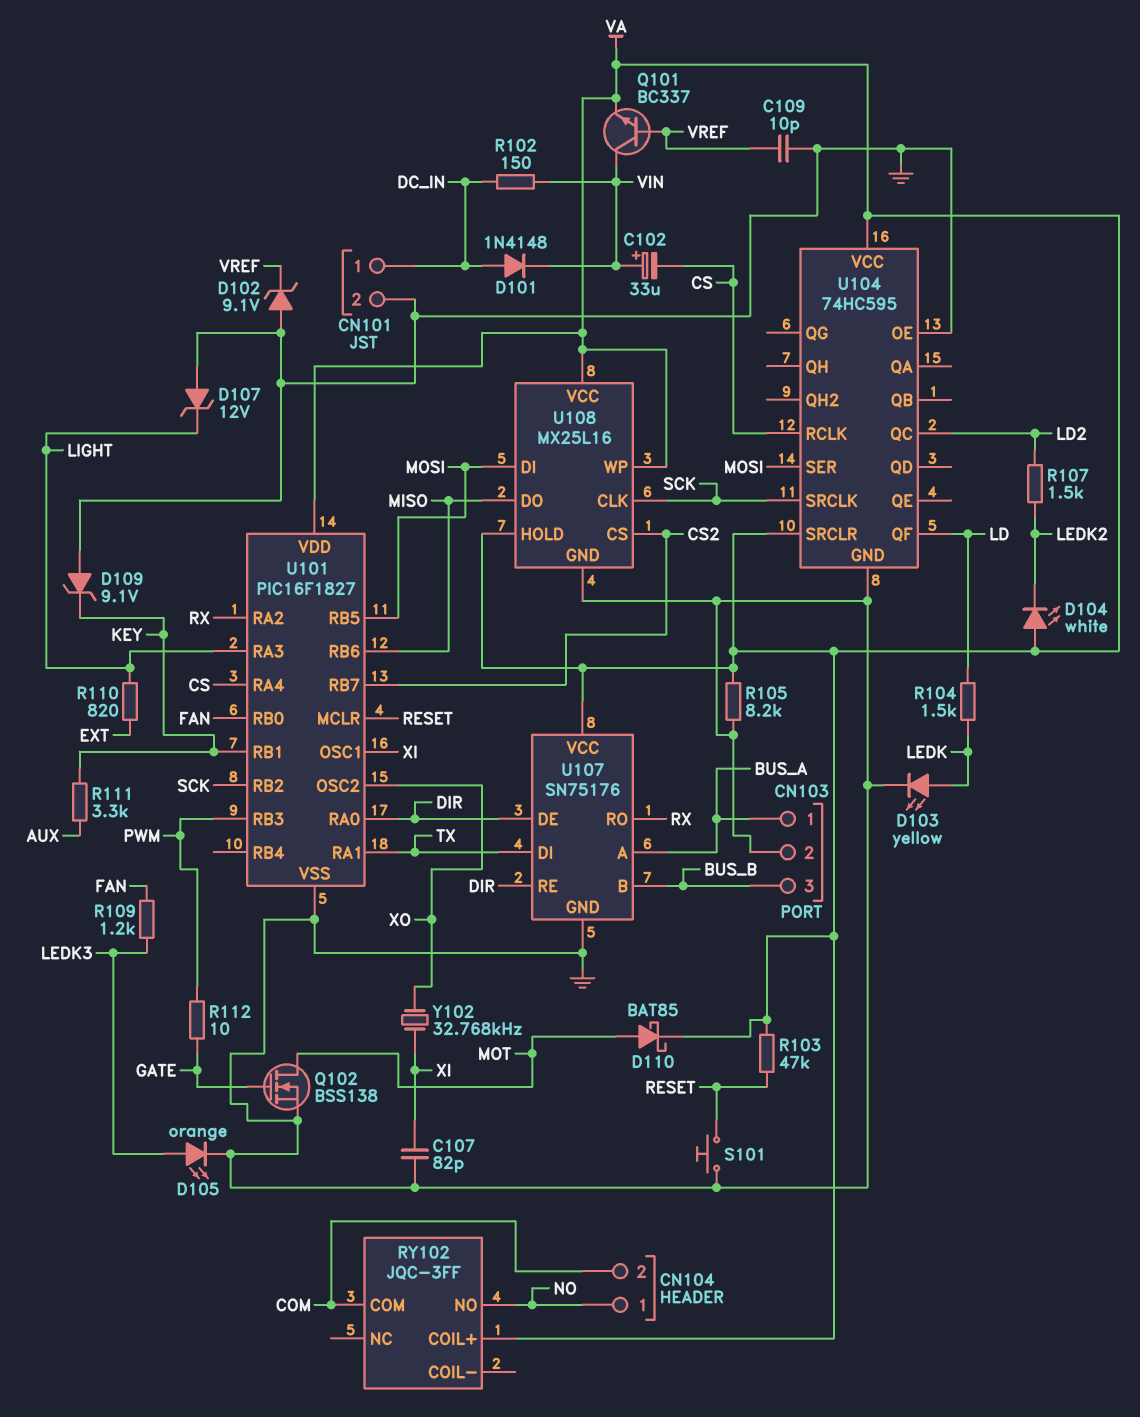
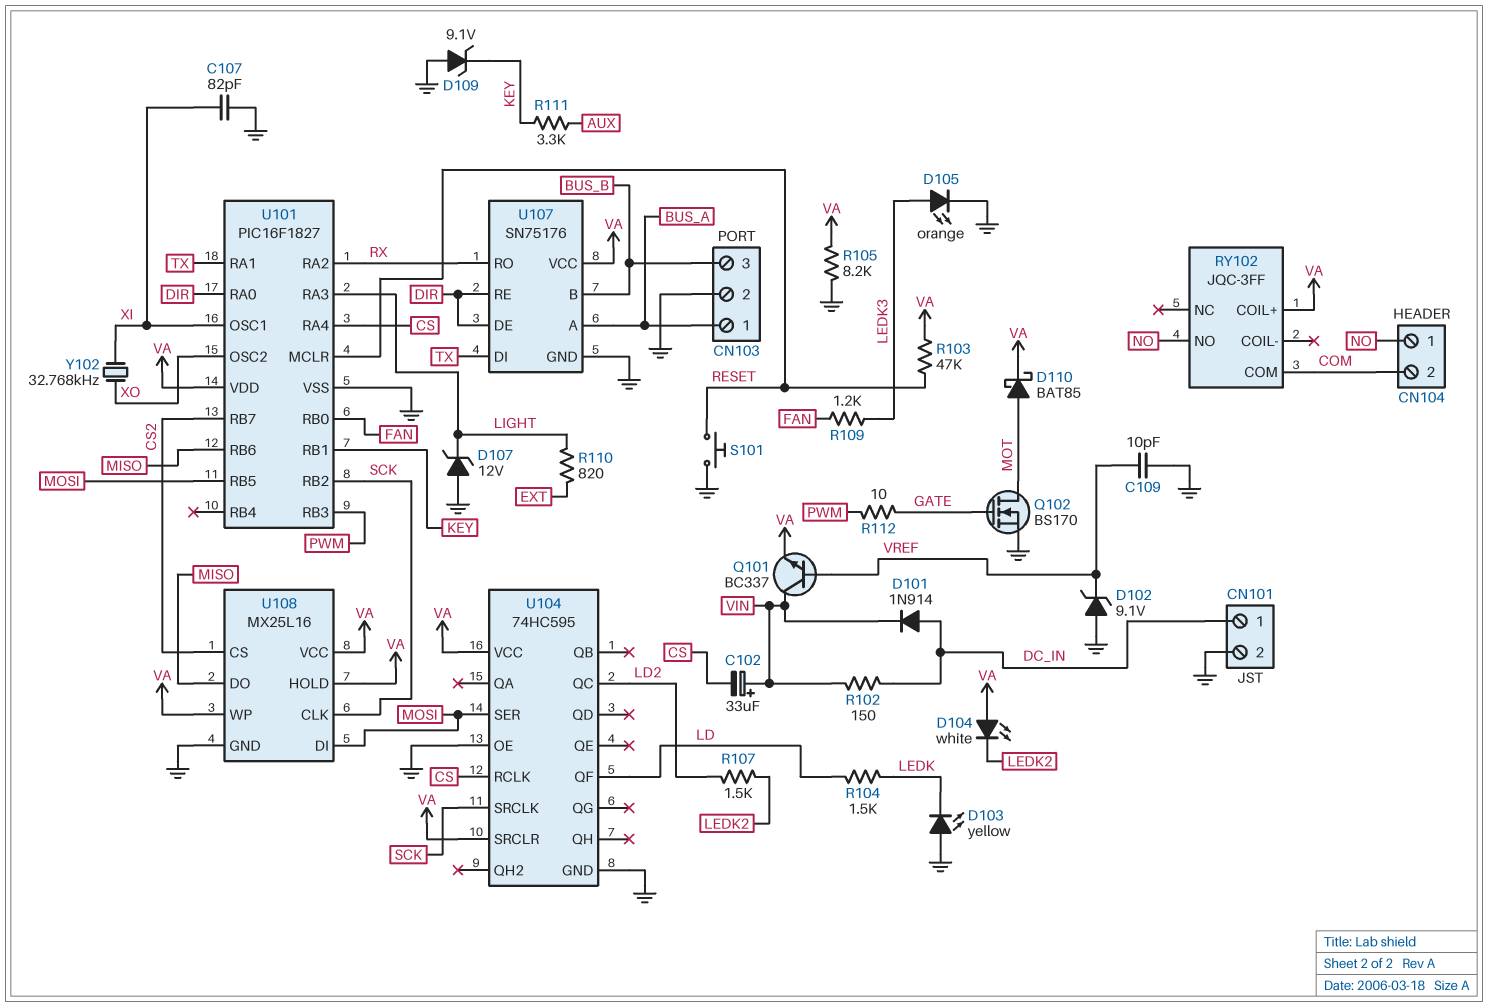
D101: diode 1N4148 (A DC_IN, K VIN) -> diode 1N914 (A DC_IN, K VIN)
D103: LED yellow (A LEDK, K GND) -> LED yellow (A GND, K LEDK)
Q102: NMOS BSS138 (G GATE, D MOT, S GND) -> NMOS BS170 (G GATE, D MOT, S GND)

